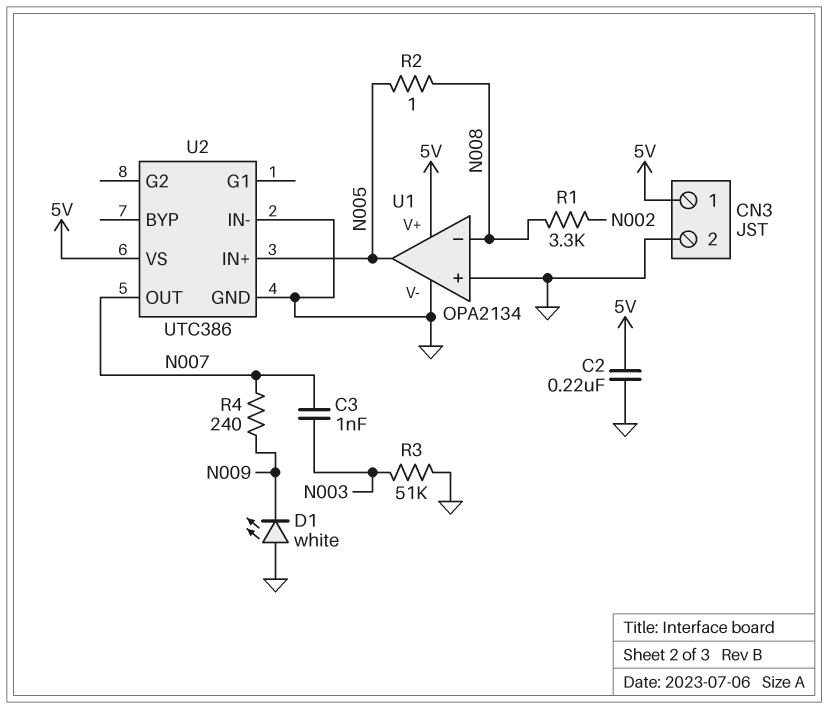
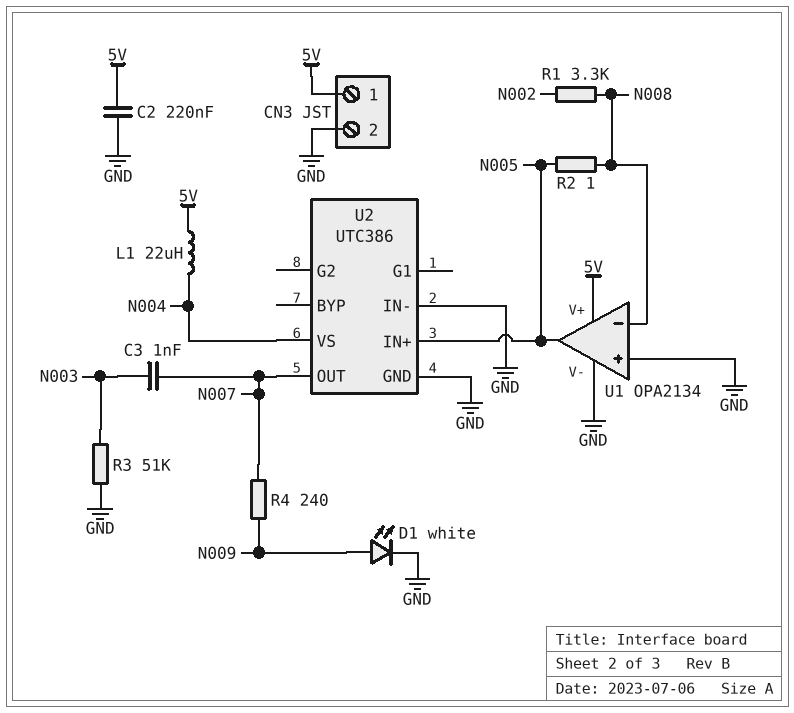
D1: LED white (A GND, K N009) -> LED white (A N009, K GND)
L1: none -> 22uH (5V, N004)
U2 pin VS: 5V -> N004

